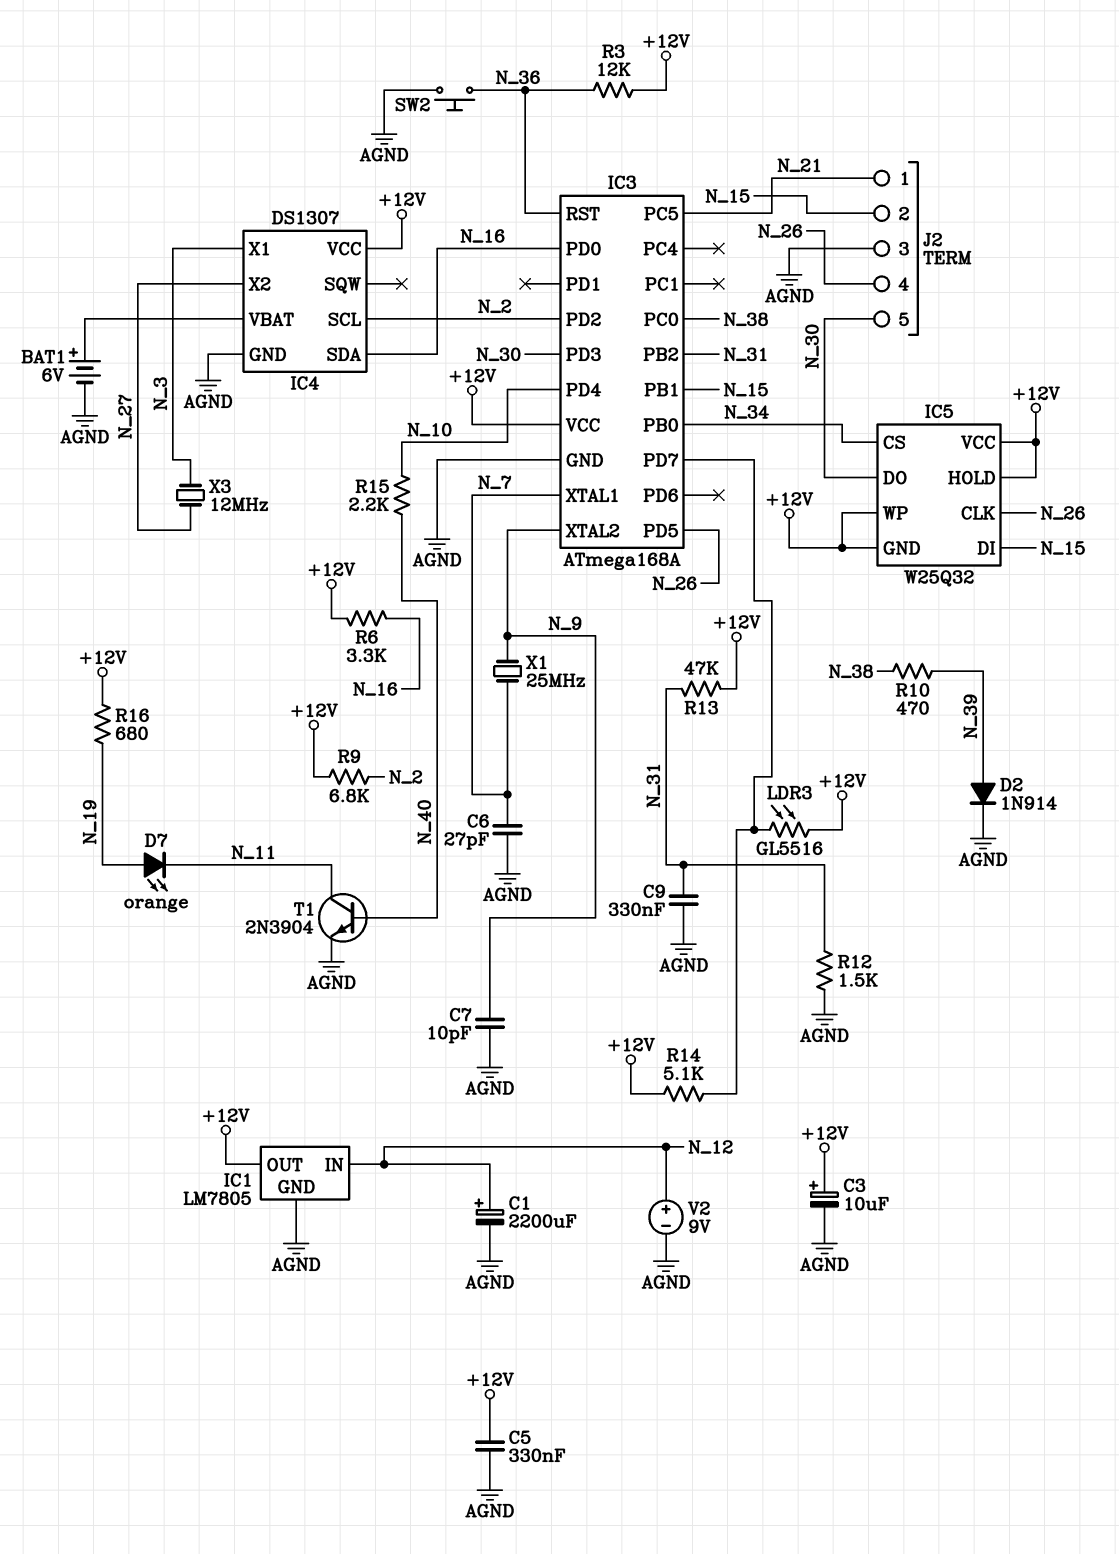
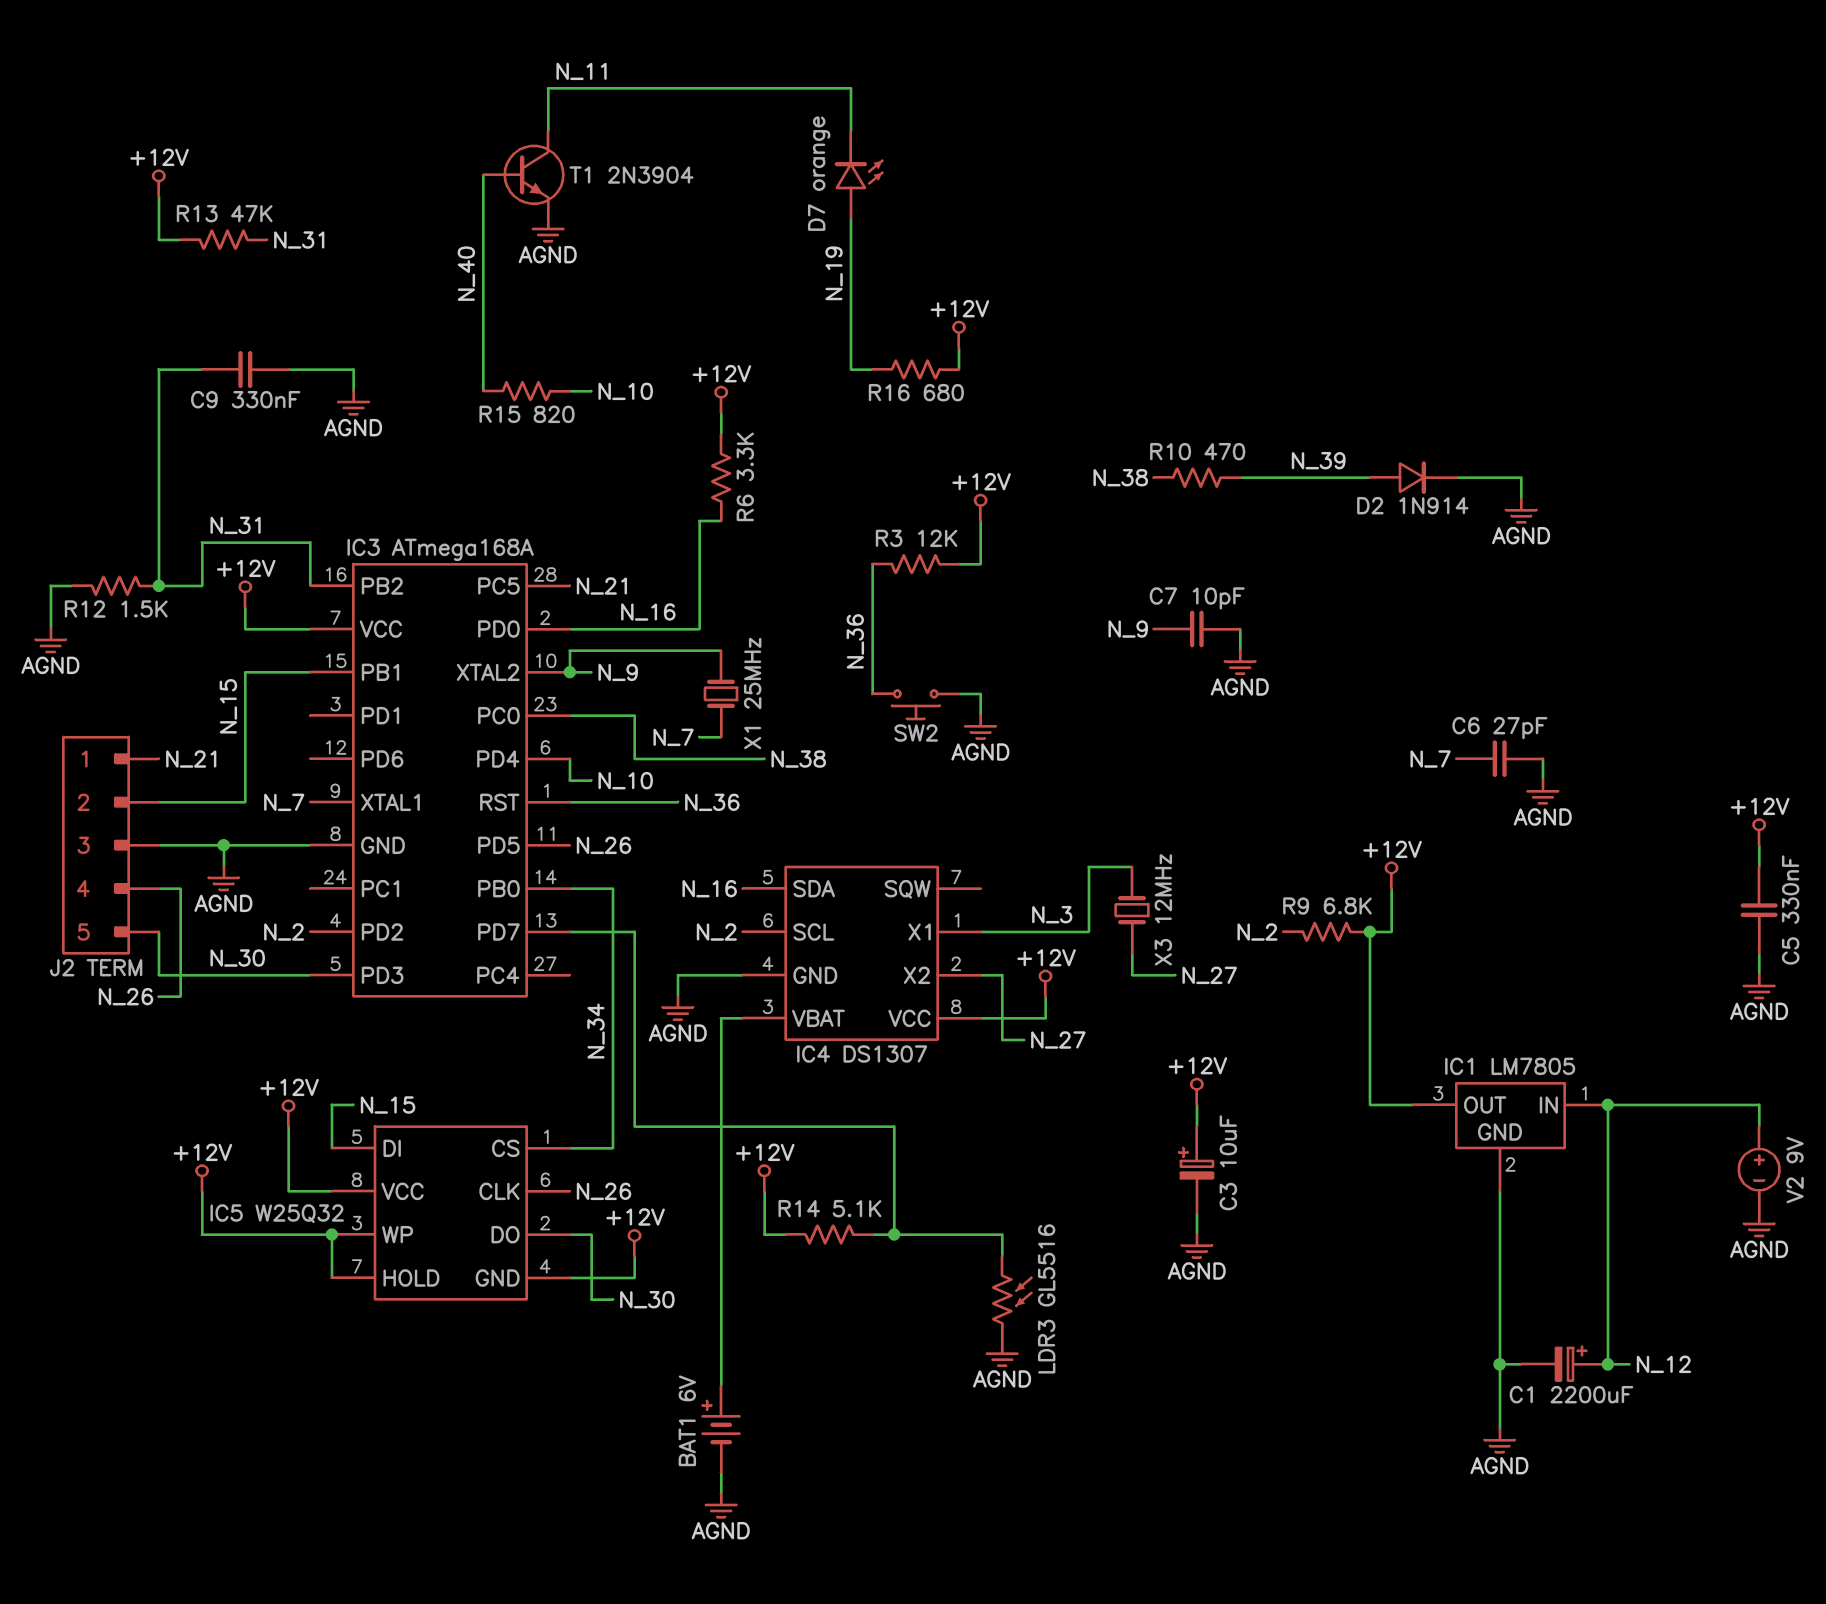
LDR3: GL5516 (+12V, IC3/PD7) -> GL5516 (AGND, IC3/PD7)
R15: 2.2k (N_10, N_40) -> 820 (N_10, N_40)

